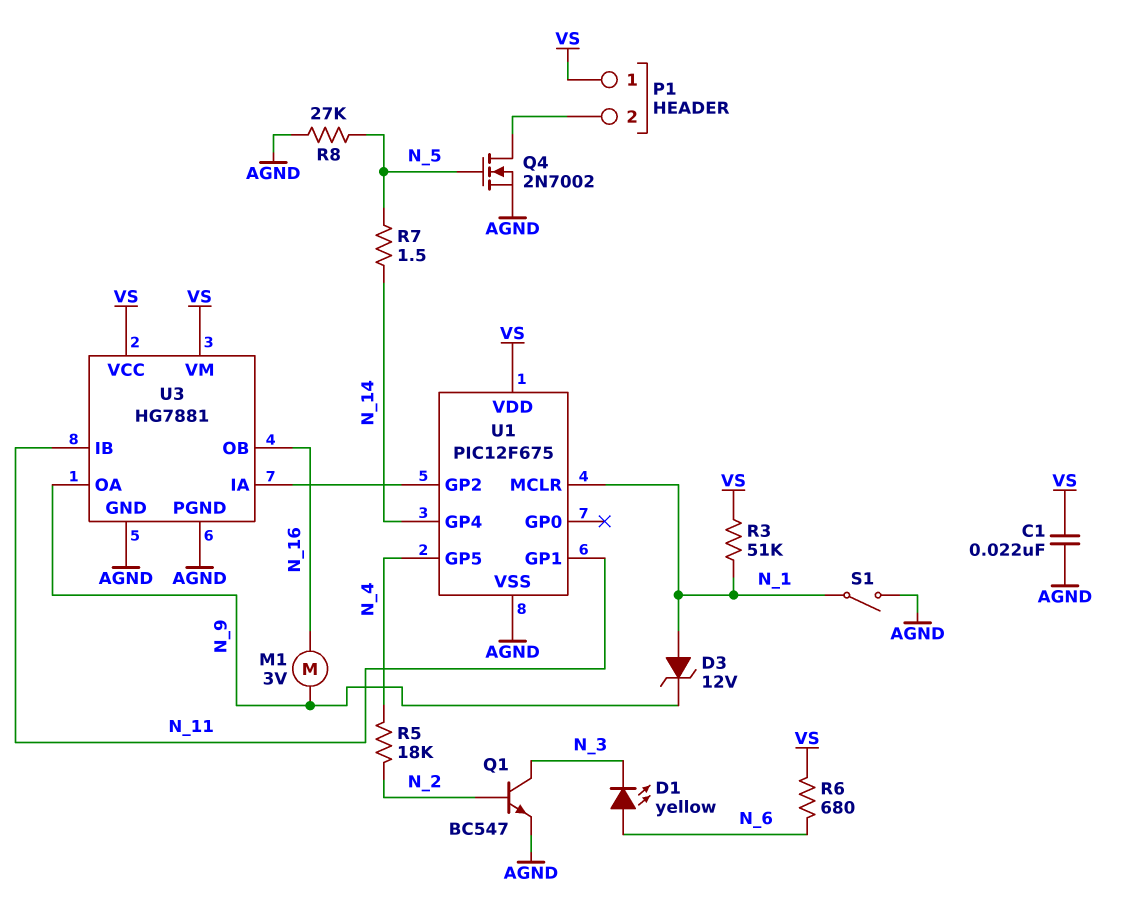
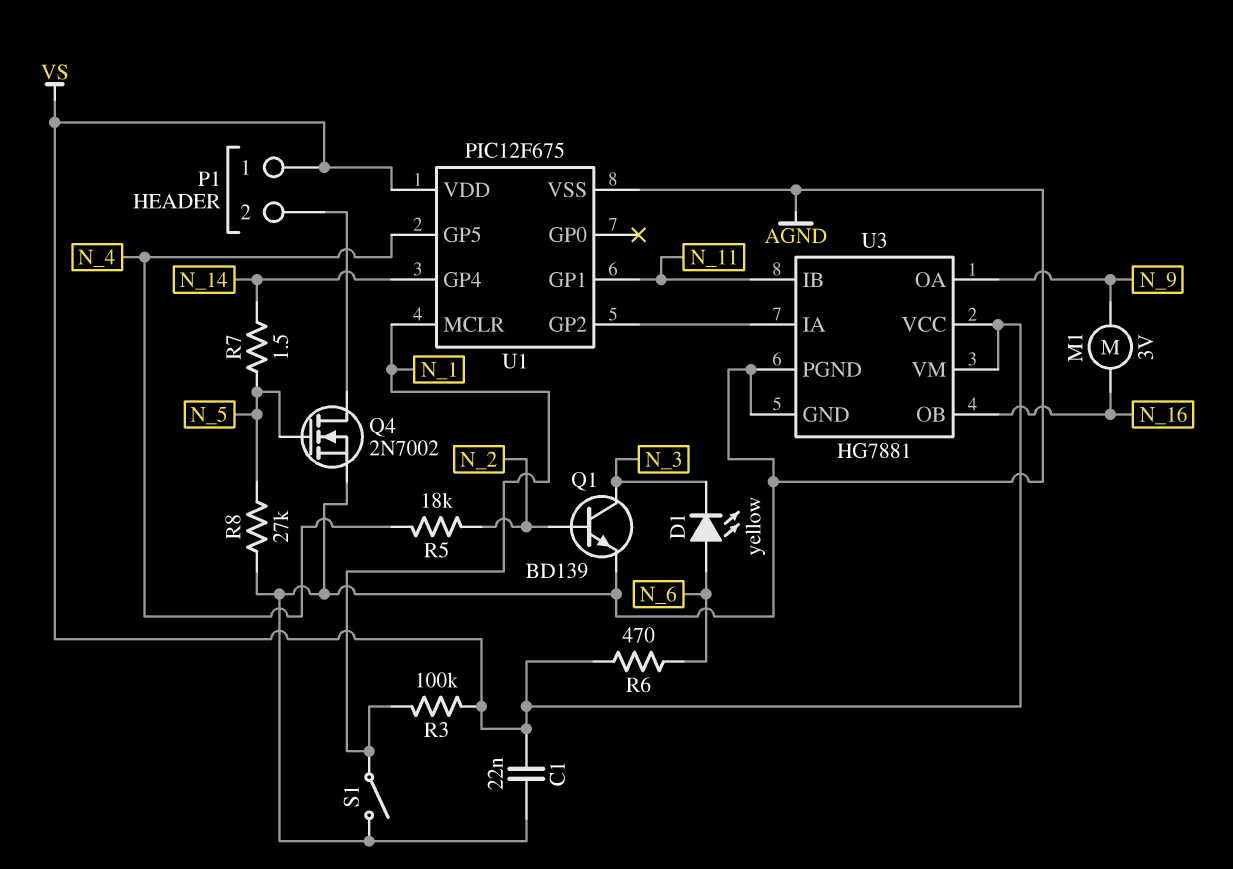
D3: zener 12V (A N_1, K N_9) -> none
Q1: NPN BC547 (B N_2, C N_3, E AGND) -> NPN BD139 (B N_2, C N_3, E AGND)
R3: 51k (N_1, VS) -> 100k (N_1, VS)
R6: 680 (N_6, VS) -> 470 (N_6, VS)

